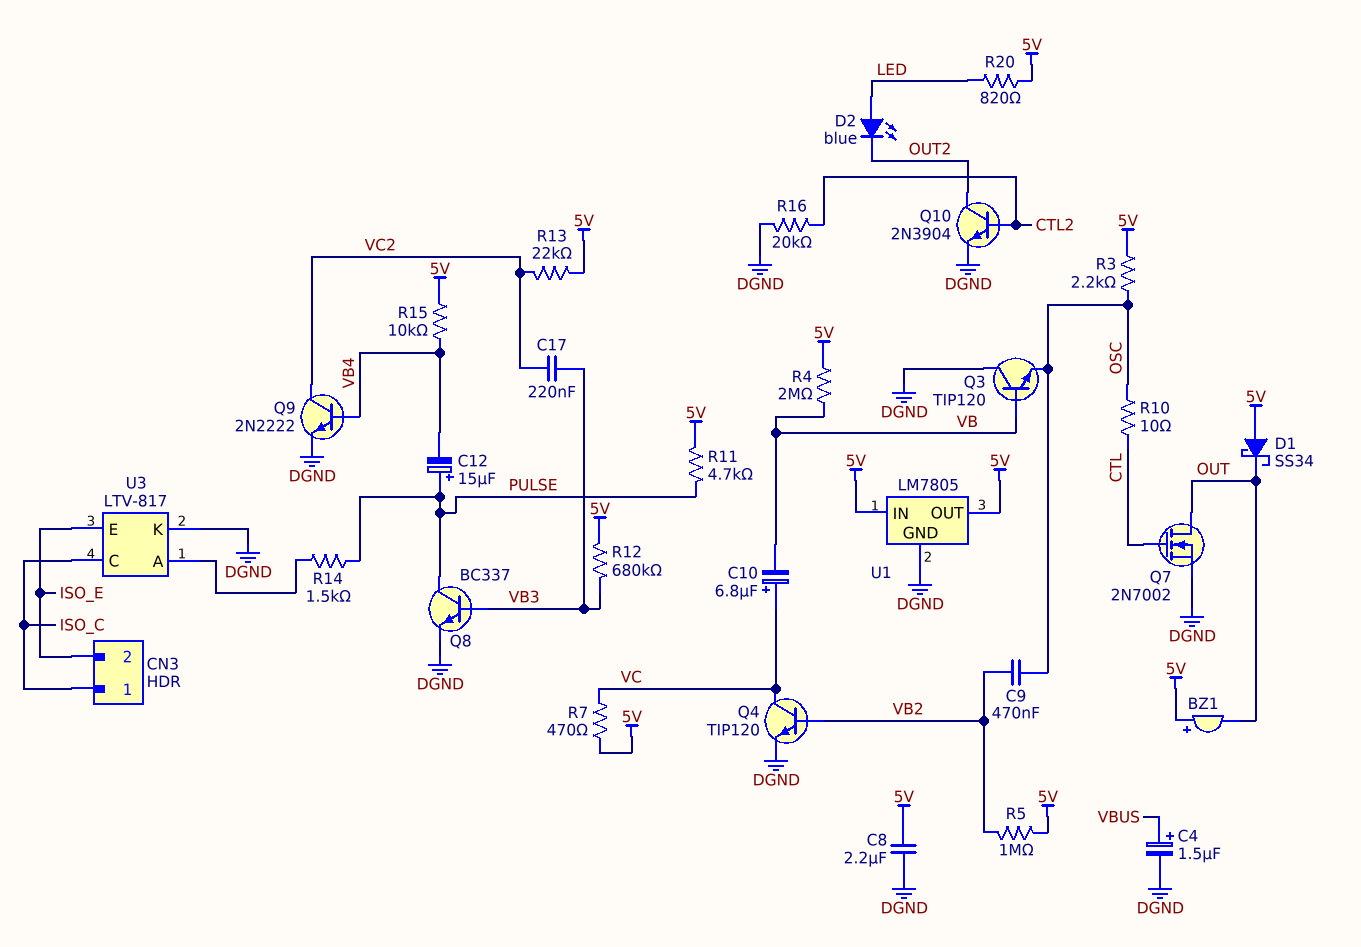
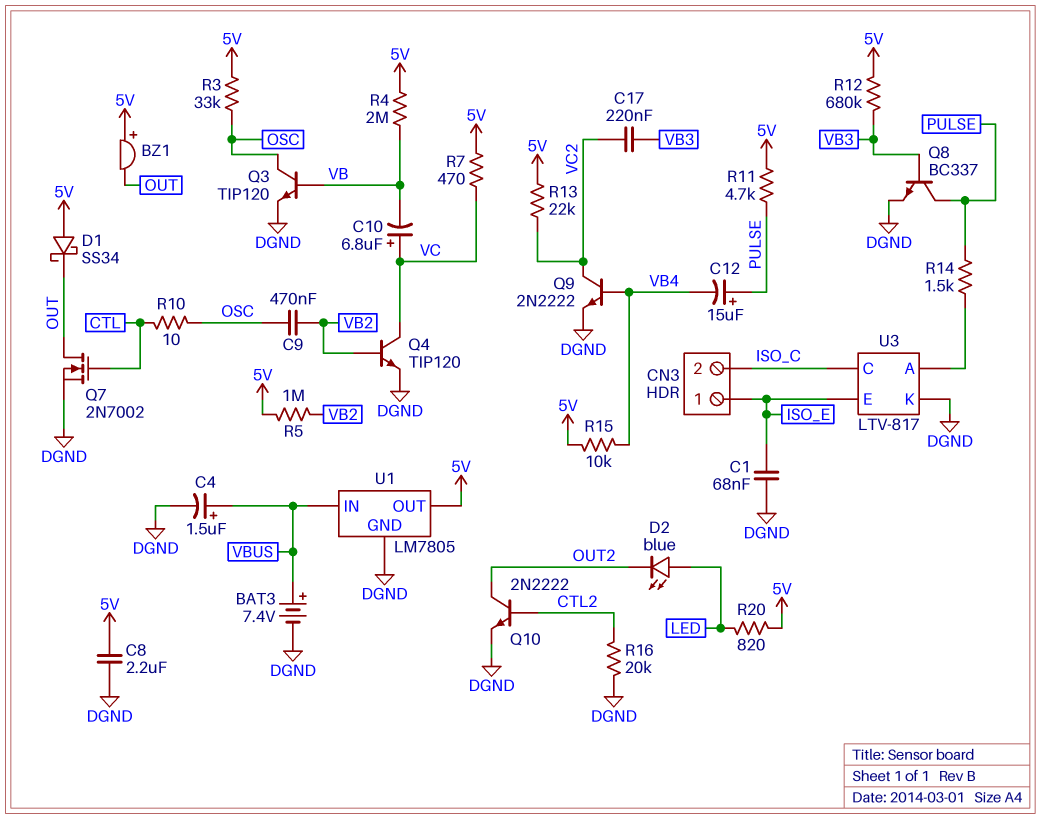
BAT3: none -> 7.4V (plus VBUS, minus DGND)
C1: none -> 68nF (DGND, ISO_E)
CN3 pin 1: ISO_C -> ISO_E
CN3 pin 2: ISO_E -> ISO_C
Q3: NPN TIP120 (B VB, C DGND, E OSC) -> NPN TIP120 (B VB, C OSC, E DGND)
Q10: NPN 2N3904 (B CTL2, C OUT2, E DGND) -> NPN 2N2222 (B CTL2, C OUT2, E DGND)
R3: 2.2k (5V, OSC) -> 33k (5V, OSC)
U1 pin IN: 5V -> VBUS

